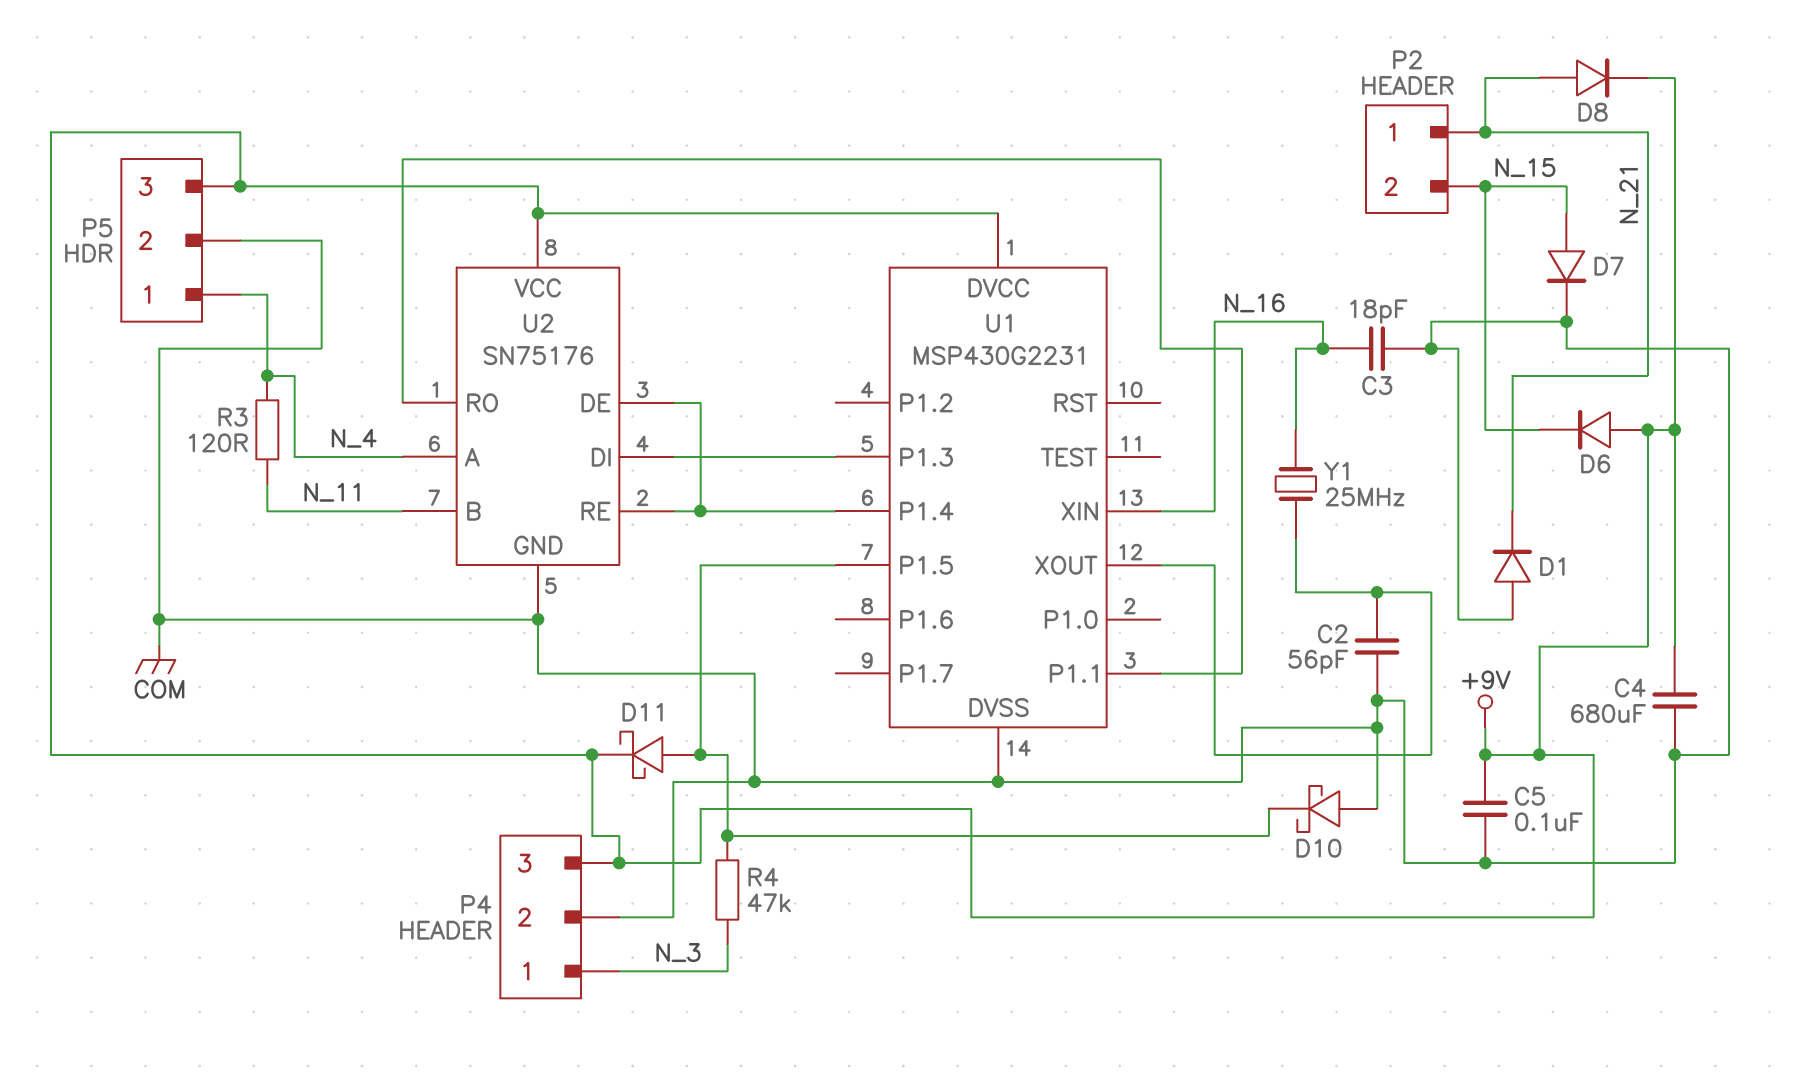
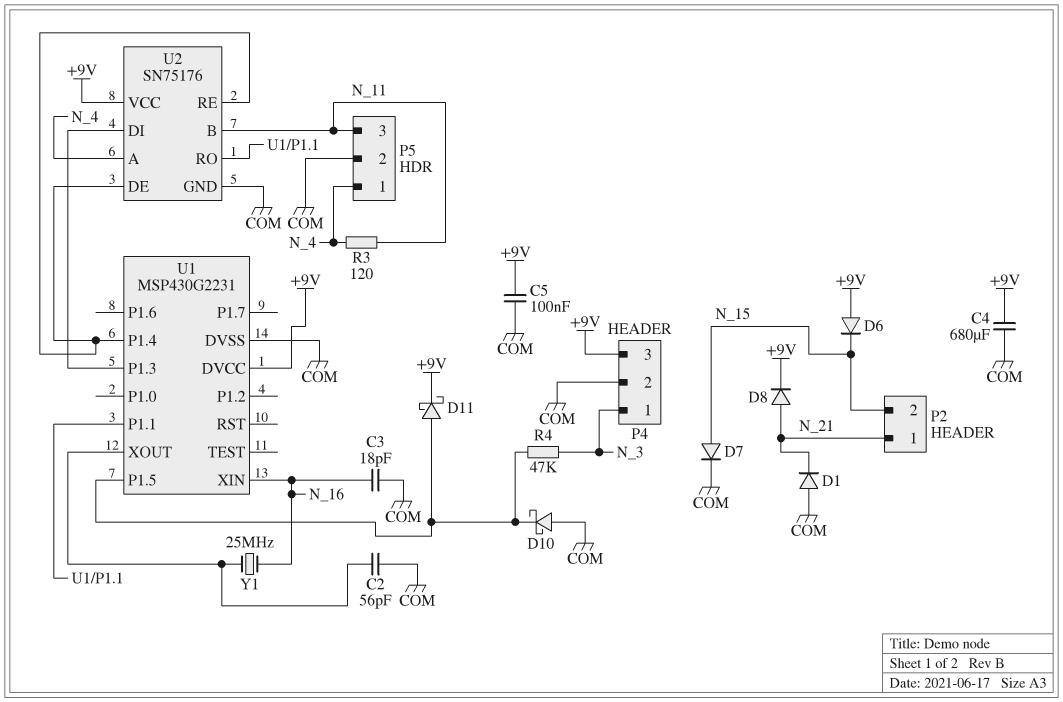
P5 pin 3: +9V -> N_11

